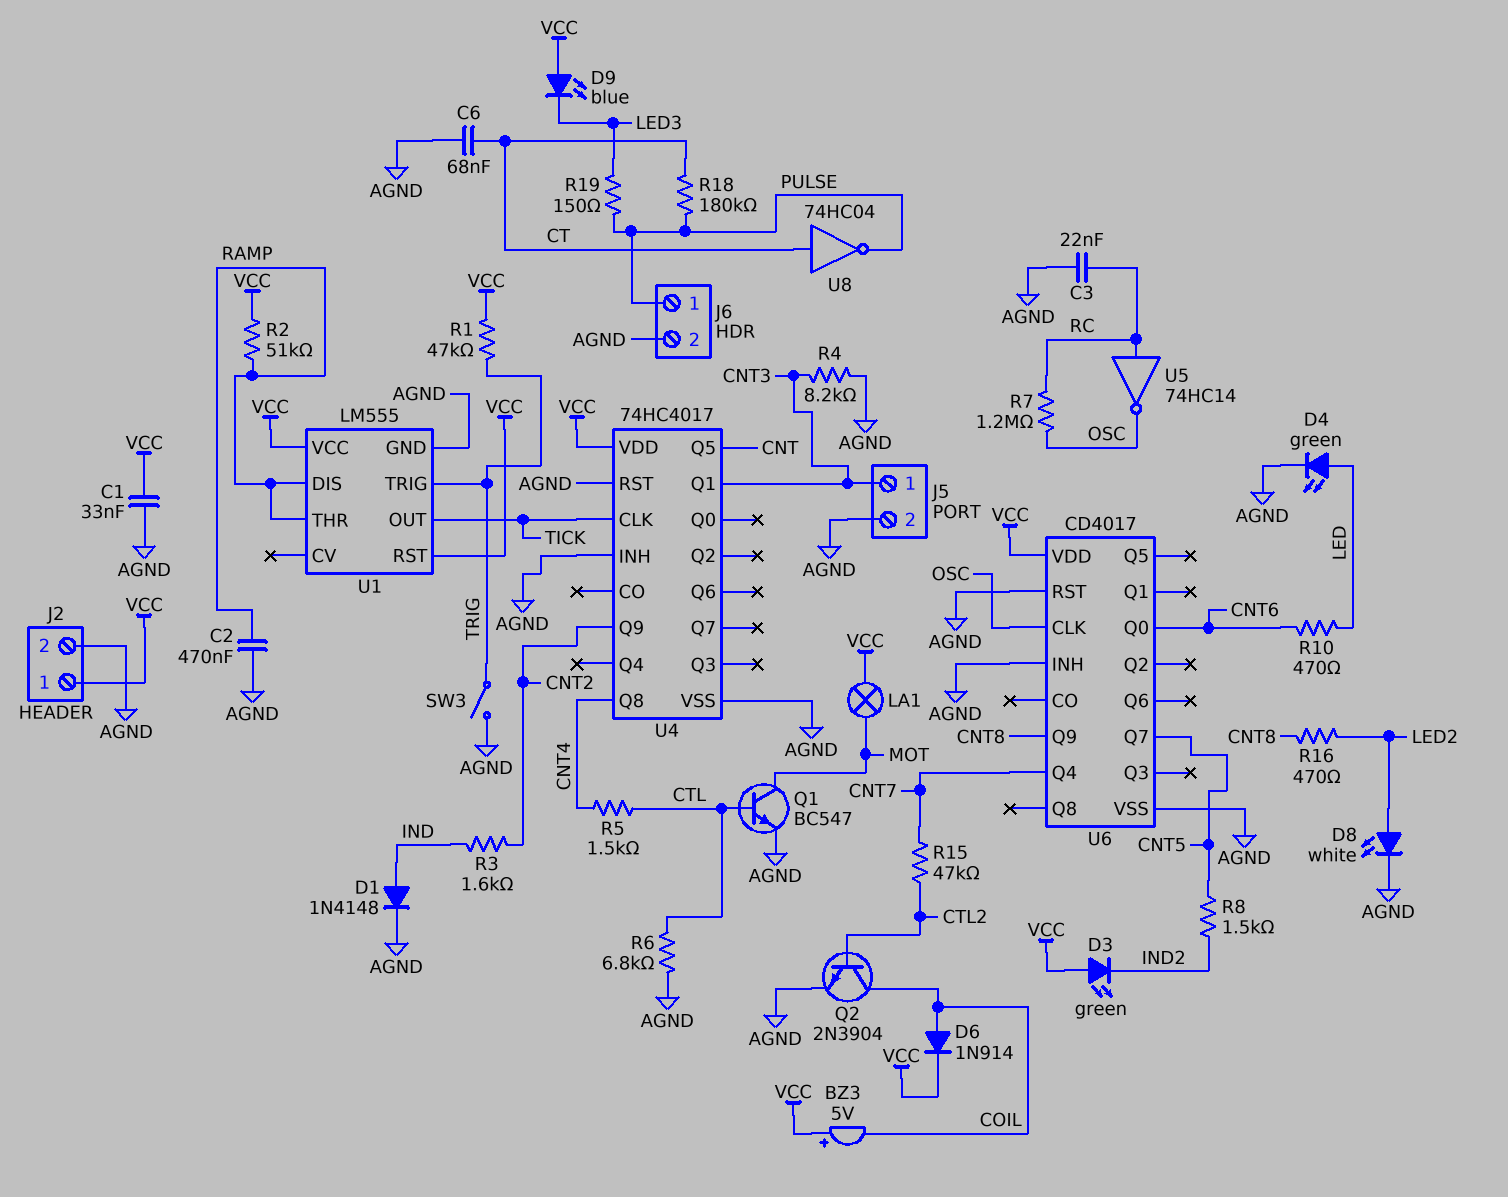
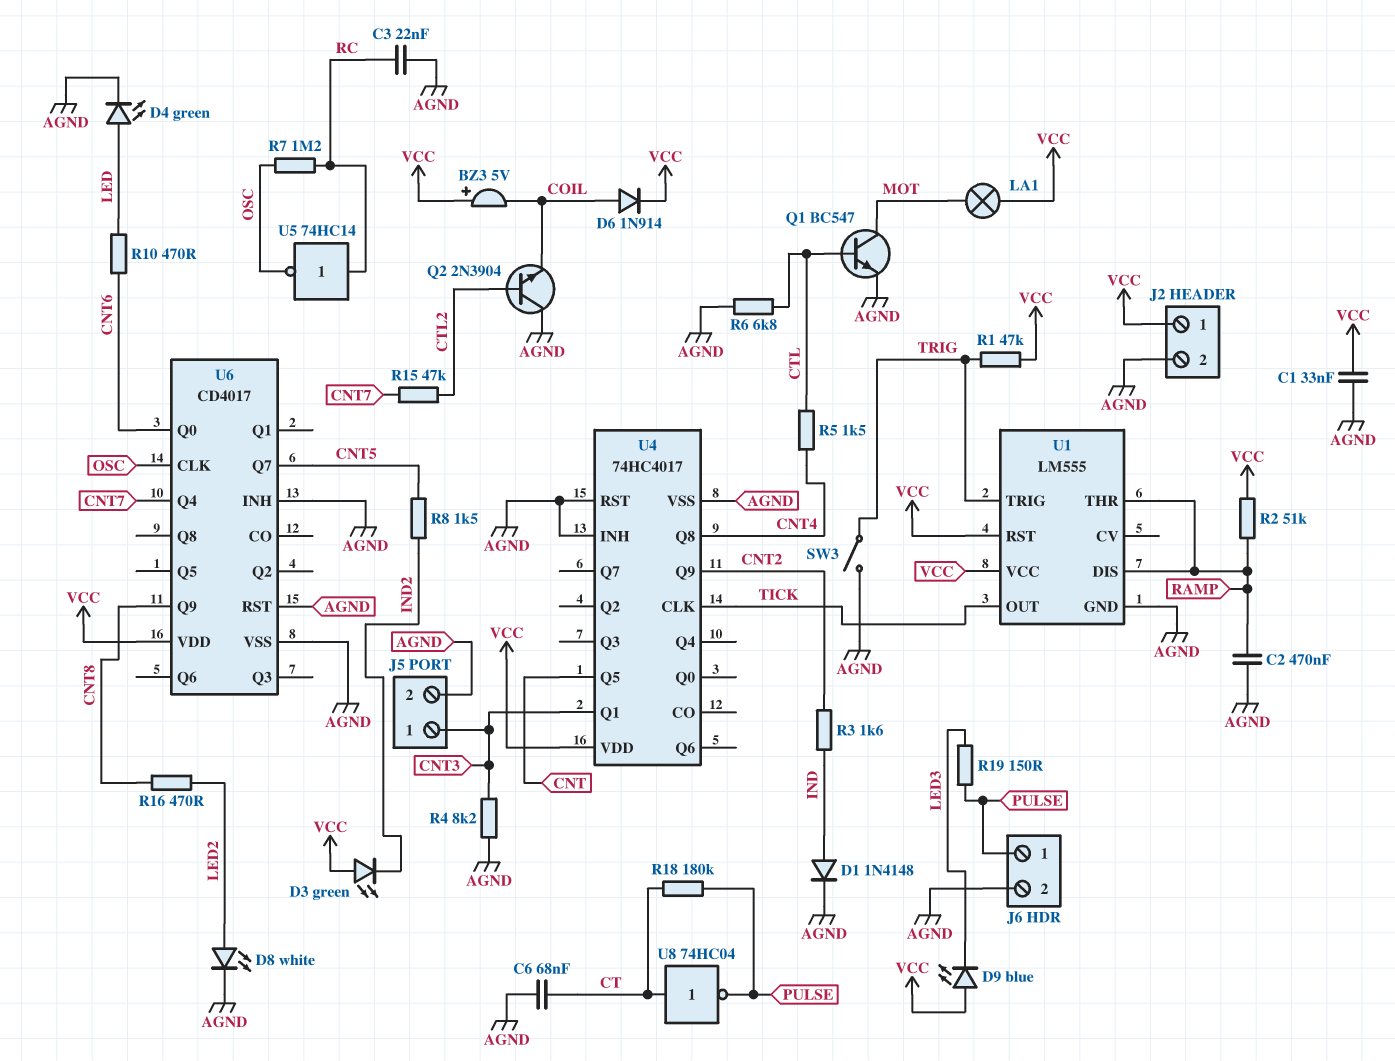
Q2: NPN 2N3904 (B CTL2, C COIL, E AGND) -> NPN 2N3904 (B CTL2, C AGND, E COIL)

